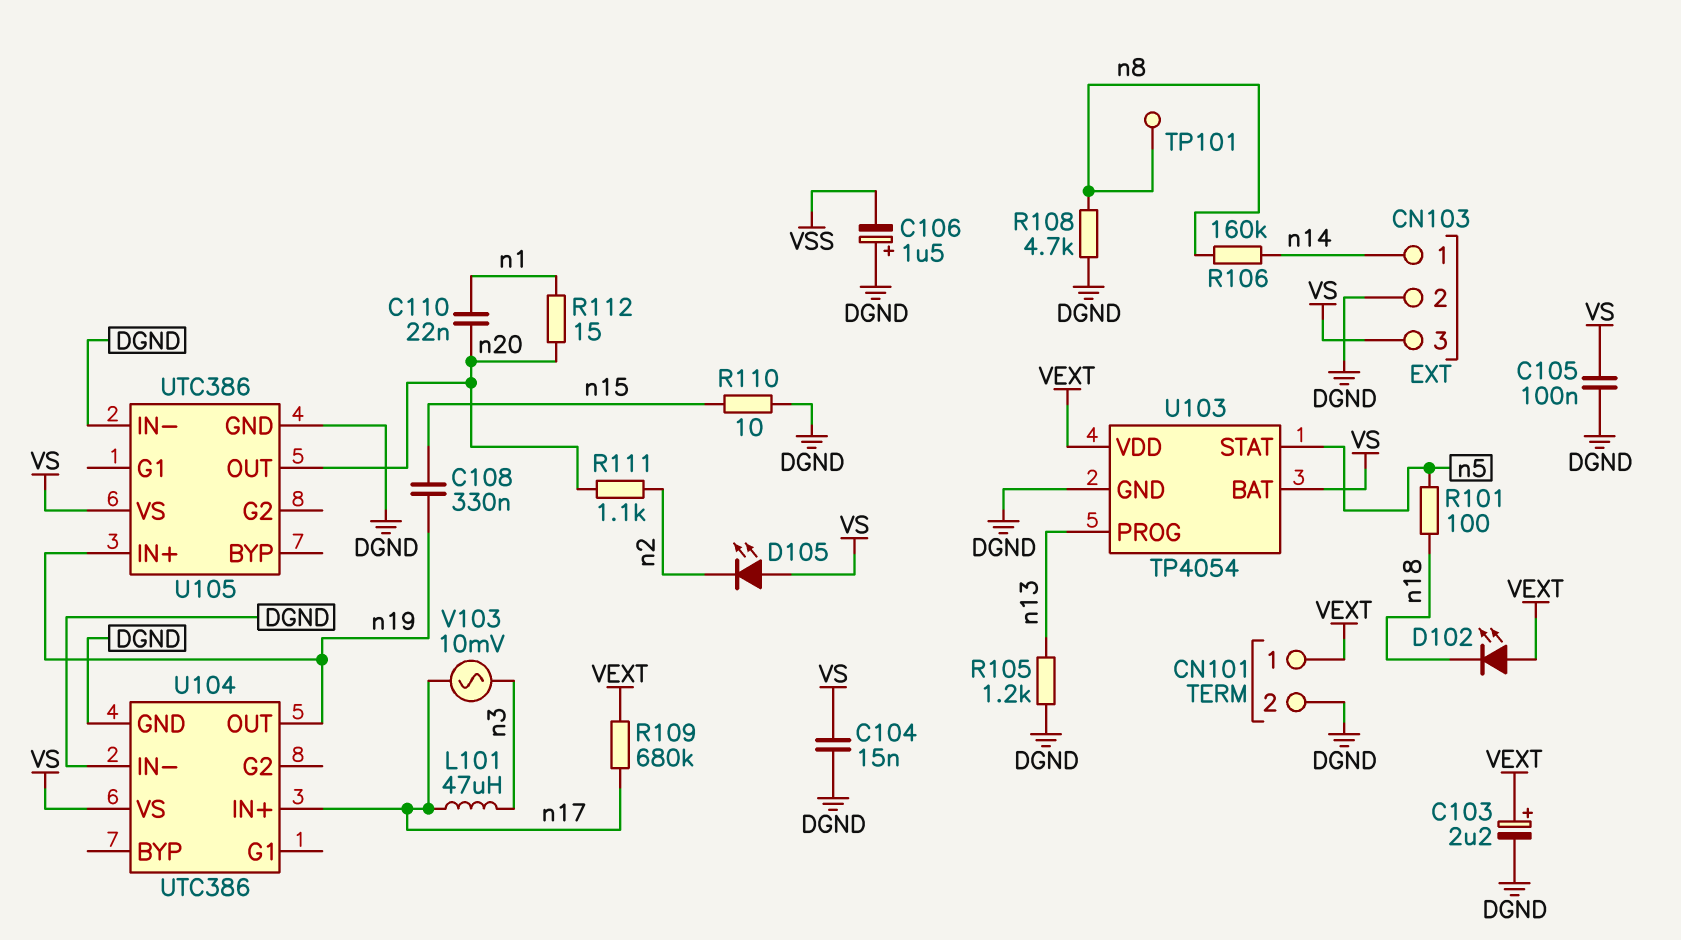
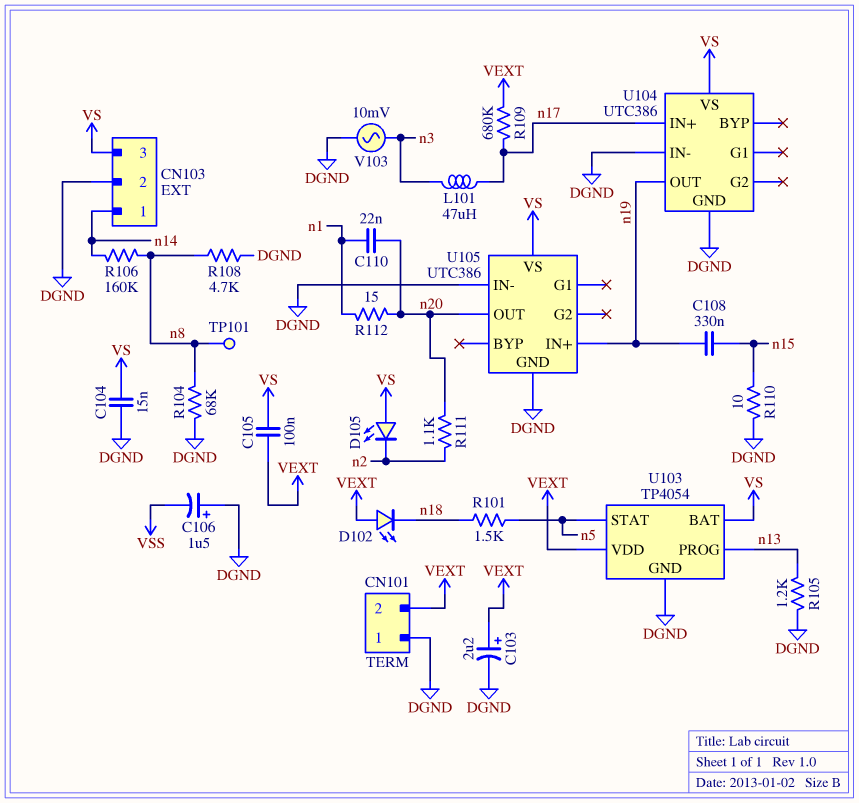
C105: 100nF (DGND, VS) -> 100nF (VEXT, VS)
CN101 pin 1: VEXT -> DGND
CN101 pin 2: DGND -> VEXT
R101: 100 (n5, n18) -> 1.5k (n5, n18)
R104: none -> 68k (DGND, n8)
V103: AC 10mV (n3, n17) -> AC 10mV (DGND, n3)

